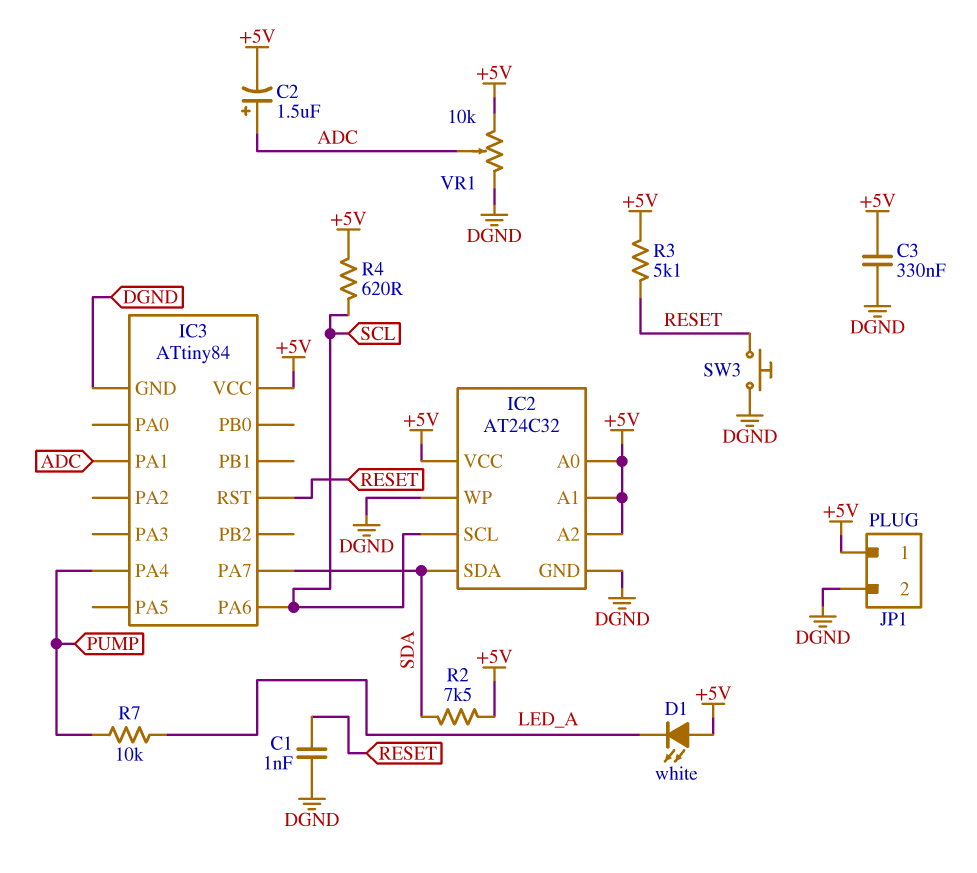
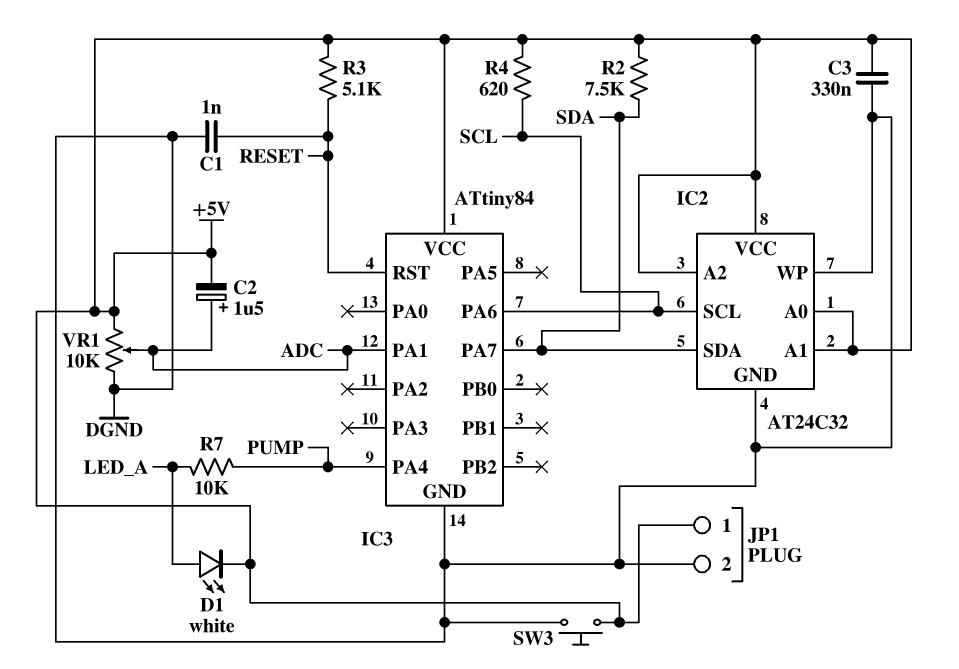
D1: LED white (A +5V, K LED_A) -> LED white (A LED_A, K +5V)
SW3: button (DGND, RESET) -> button (+5V, DGND)

